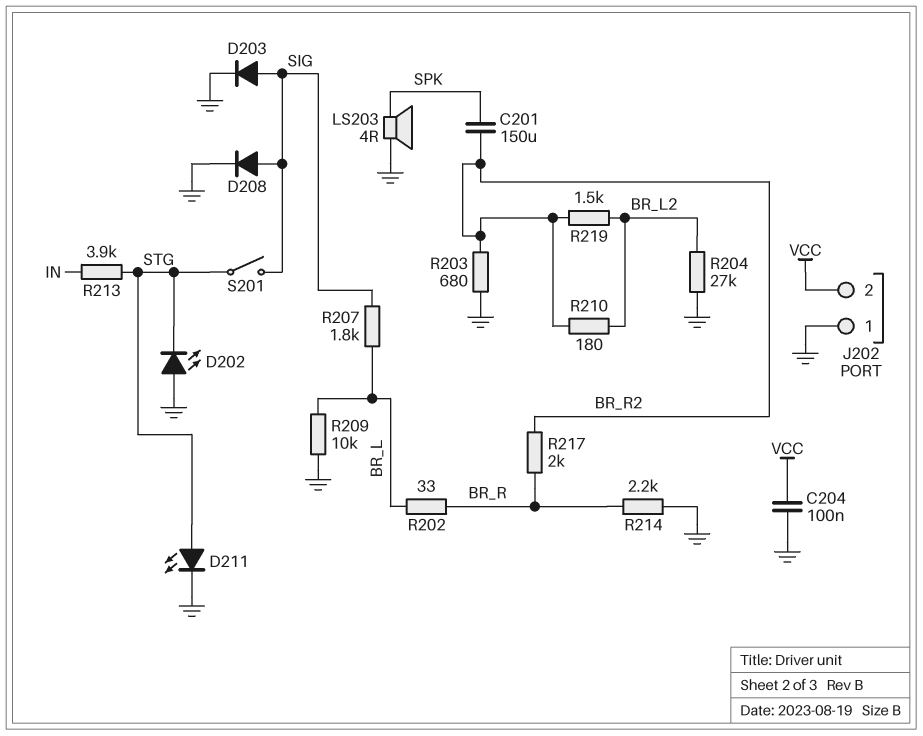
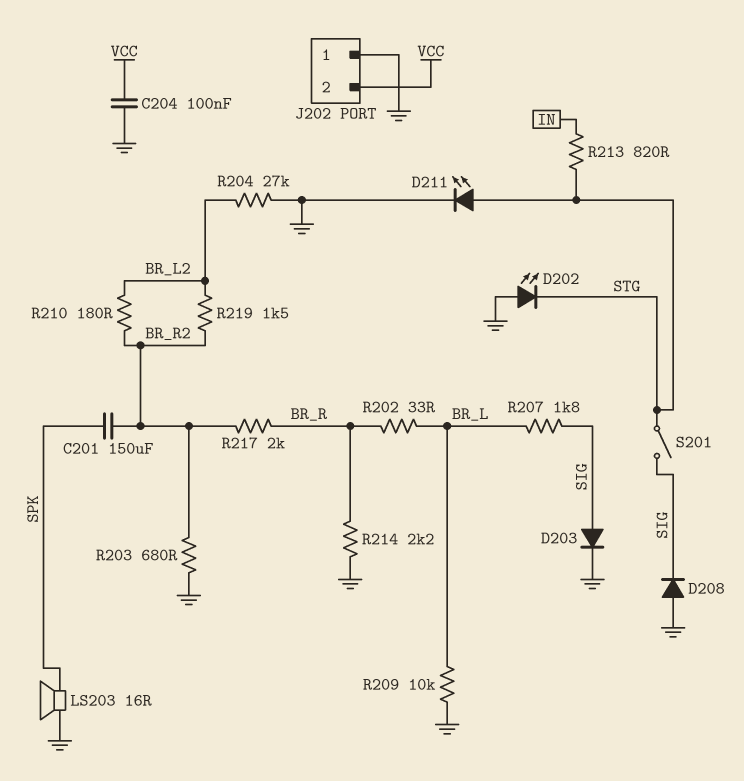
D208: diode (A SIG, K GND) -> diode (A GND, K SIG)
LS203: speaker 4R (GND, SPK) -> speaker 16R (GND, SPK)
R213: 3.9k (IN, STG) -> 820 (IN, STG)

